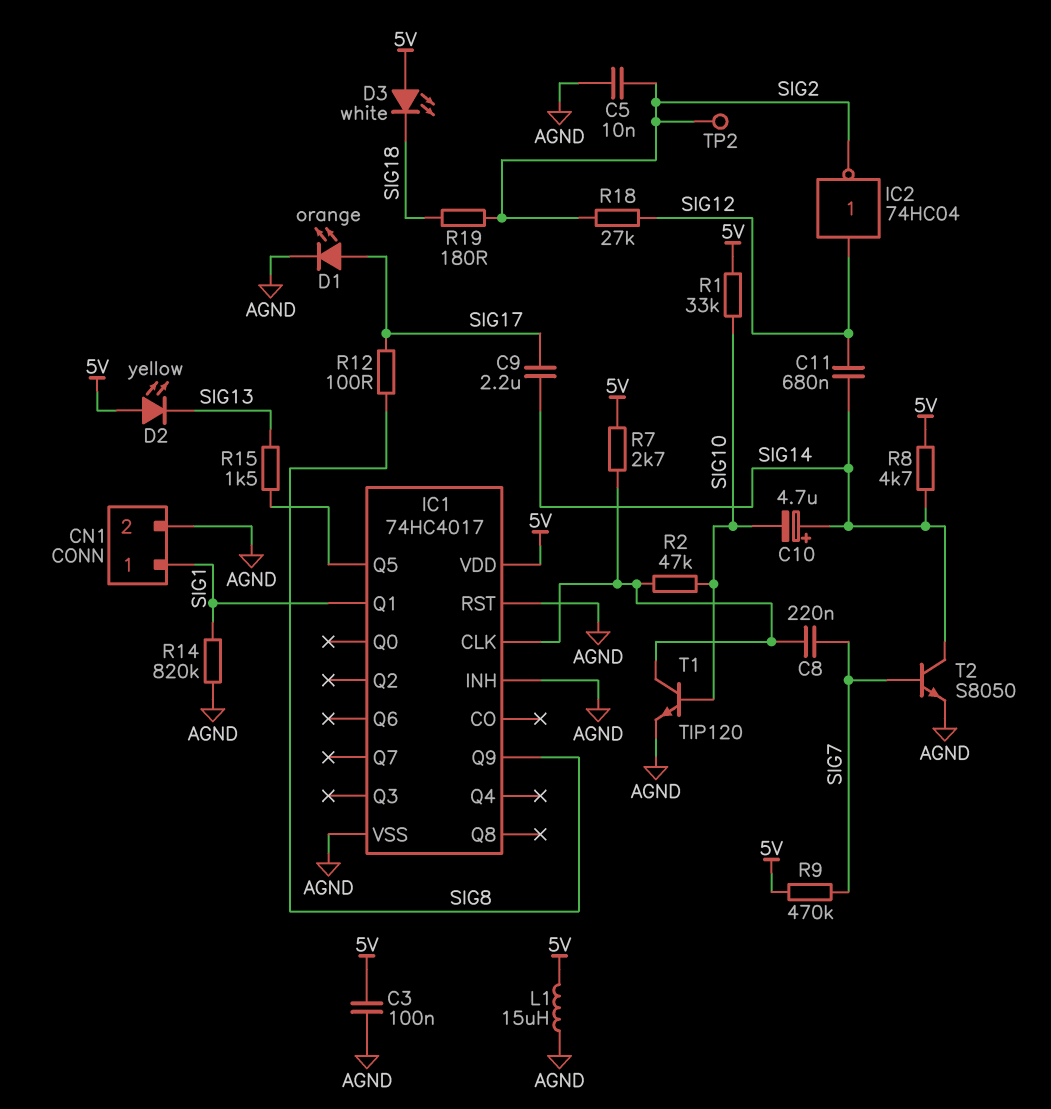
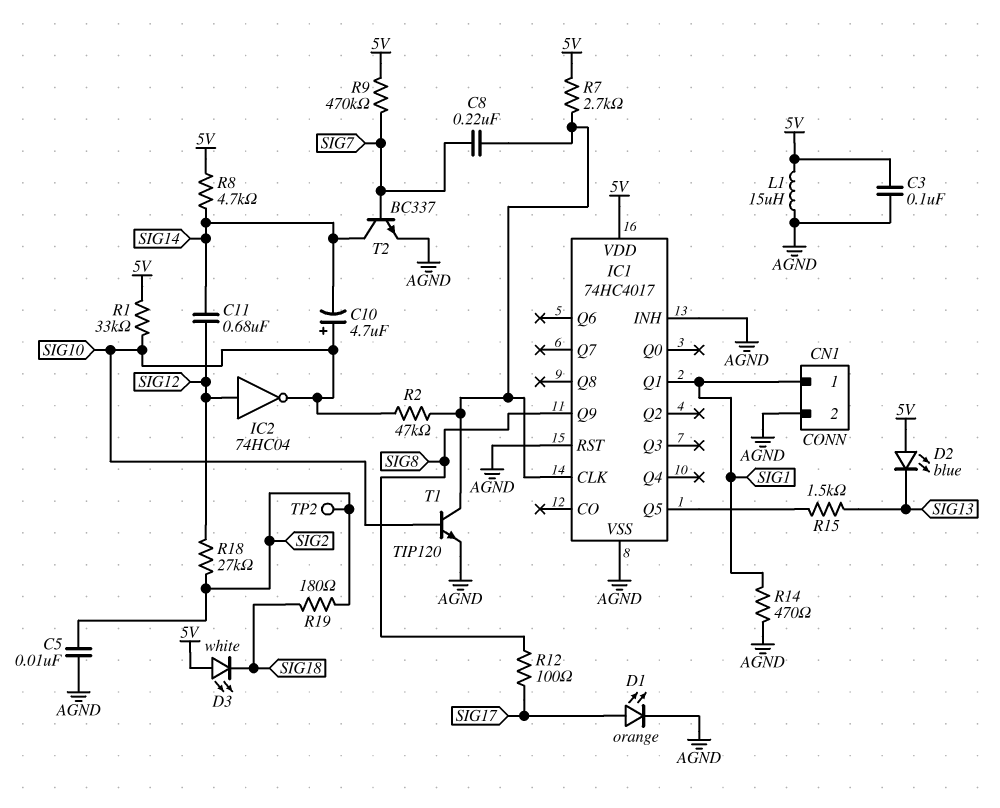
C9: 2.2uF (SIG14, SIG17) -> none
C10: 4.7uF (plus SIG14, minus SIG10) -> 4.7uF (plus SIG10, minus SIG14)
D2: LED yellow (A 5V, K SIG13) -> LED blue (A 5V, K SIG13)
IC2: NOT 74HC04 (in SIG12, out SIG2) -> NOT 74HC04 (in SIG12, out SIG10)
R14: 820k (AGND, SIG1) -> 470 (AGND, SIG1)
T2: NPN S8050 (B SIG7, C SIG14, E AGND) -> NPN BC337 (B SIG7, C SIG14, E AGND)

